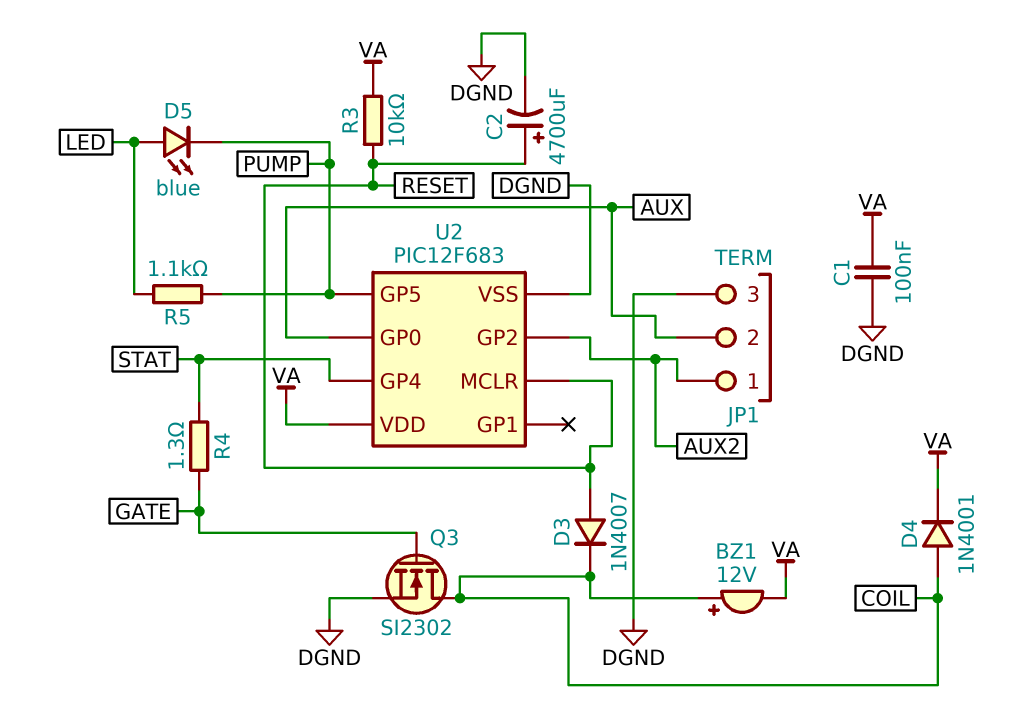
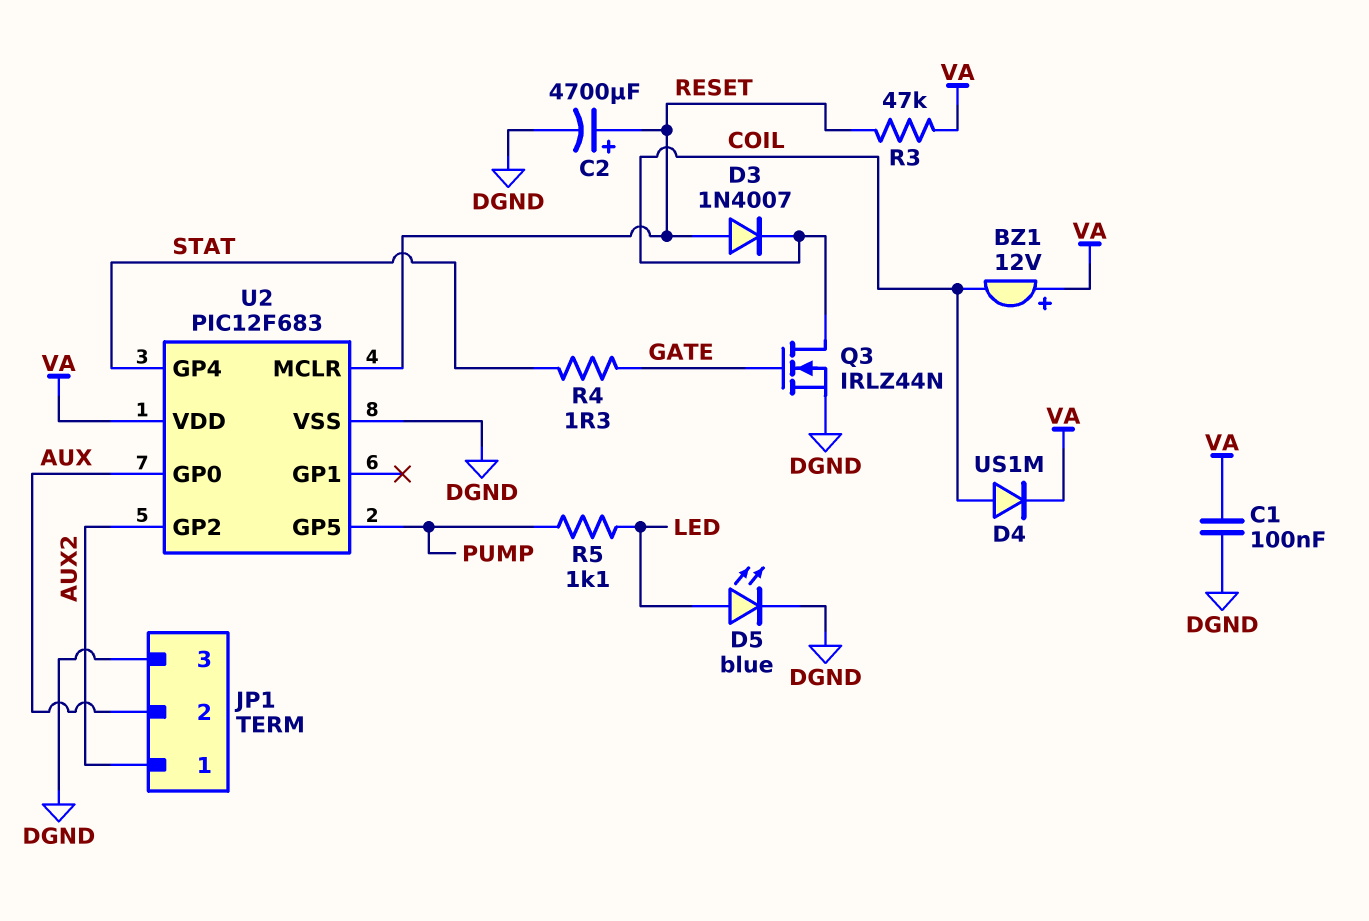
BZ1: buzzer 12V (plus COIL, minus VA) -> buzzer 12V (plus VA, minus COIL)
D4: diode 1N4001 (A COIL, K VA) -> diode US1M (A COIL, K VA)
D5: LED blue (A LED, K PUMP) -> LED blue (A LED, K DGND)
Q3: NMOS SI2302 (G GATE, D COIL, S DGND) -> NMOS IRLZ44N (G GATE, D COIL, S DGND)
R3: 10k (RESET, VA) -> 47k (RESET, VA)

